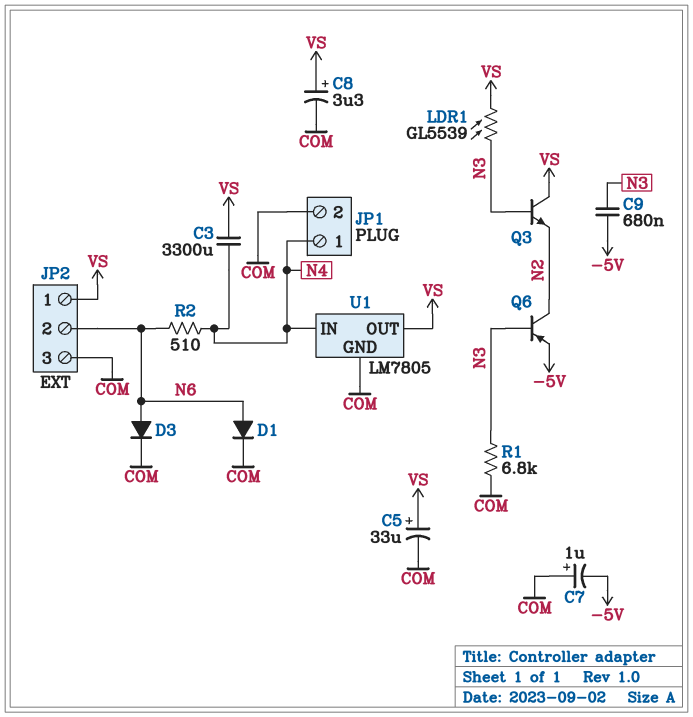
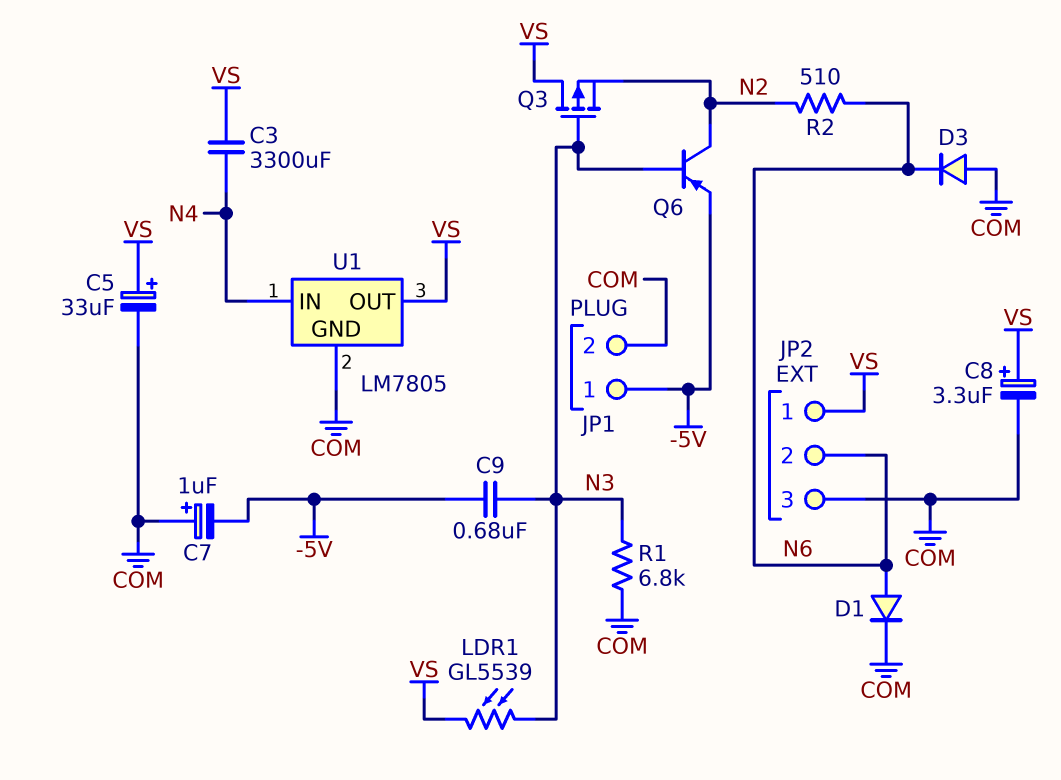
D3: diode (A N6, K COM) -> diode (A COM, K N6)
JP1 pin 1: N4 -> -5V
Q3: NPN (B N3, C VS, E N2) -> PMOS (G N3, D VS, S N2)
R2: 510 (N4, N6) -> 510 (N2, N6)

